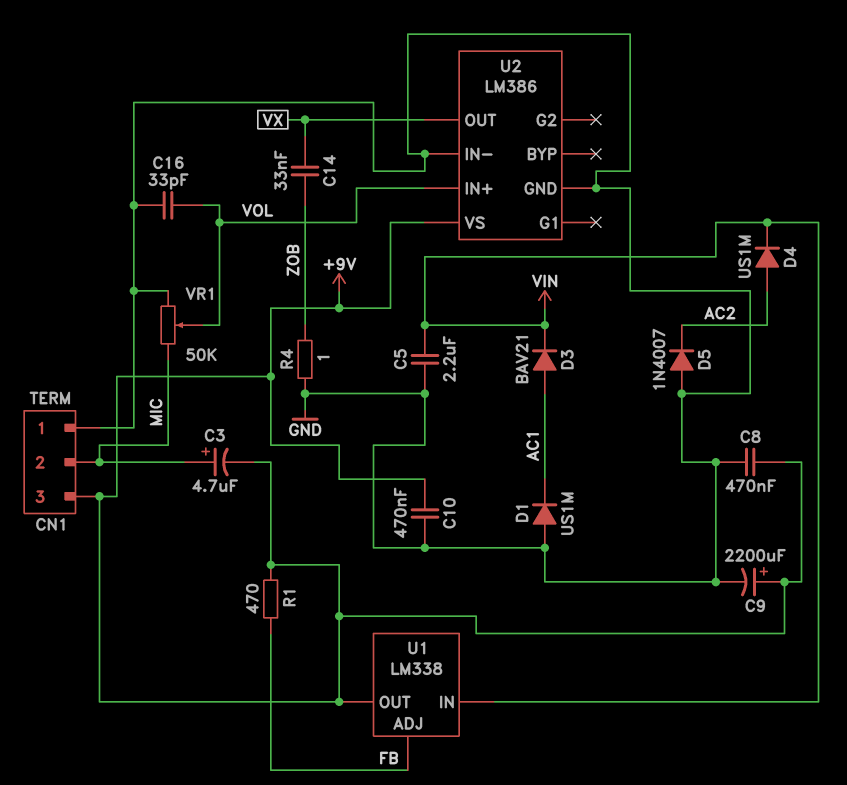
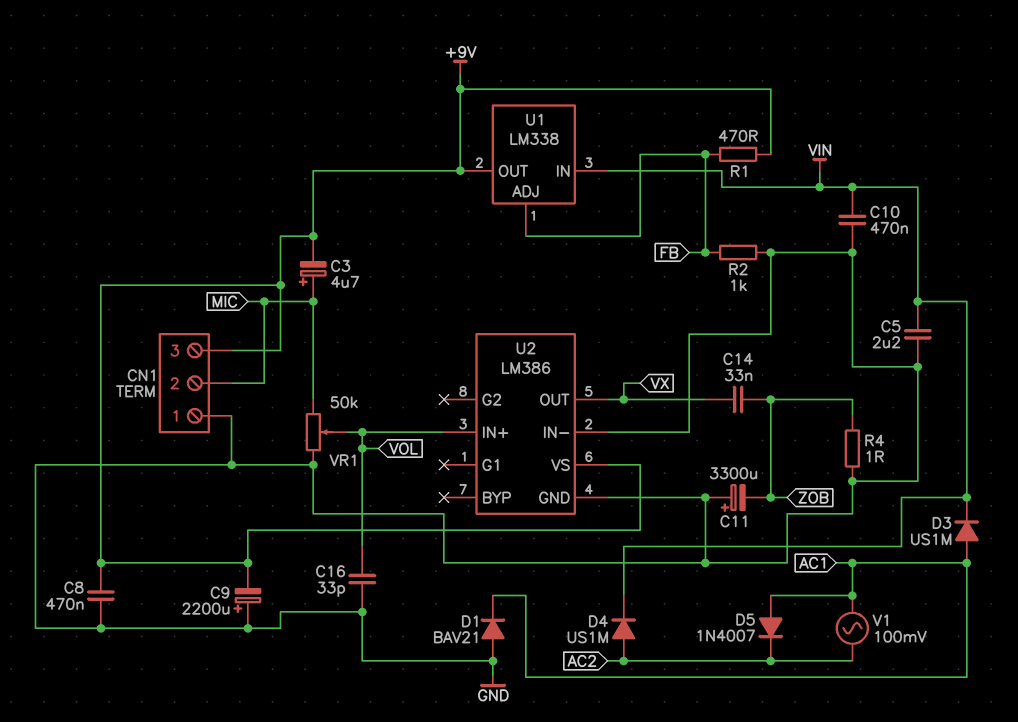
C9: 2200uF (plus +9V, minus GND) -> 2200uF (plus GND, minus +9V)
C10: 470nF (+9V, GND) -> 470nF (GND, VIN)
C11: none -> 3300uF (plus GND, minus ZOB)
D1: diode US1M (A GND, K AC1) -> diode BAV21 (A GND, K AC1)
D3: diode BAV21 (A AC1, K VIN) -> diode US1M (A AC1, K VIN)
D5: diode 1N4007 (A GND, K AC2) -> diode 1N4007 (A AC1, K AC2)
R2: none -> 1k (FB, GND)
V1: none -> AC 100mV (AC1, AC2)

